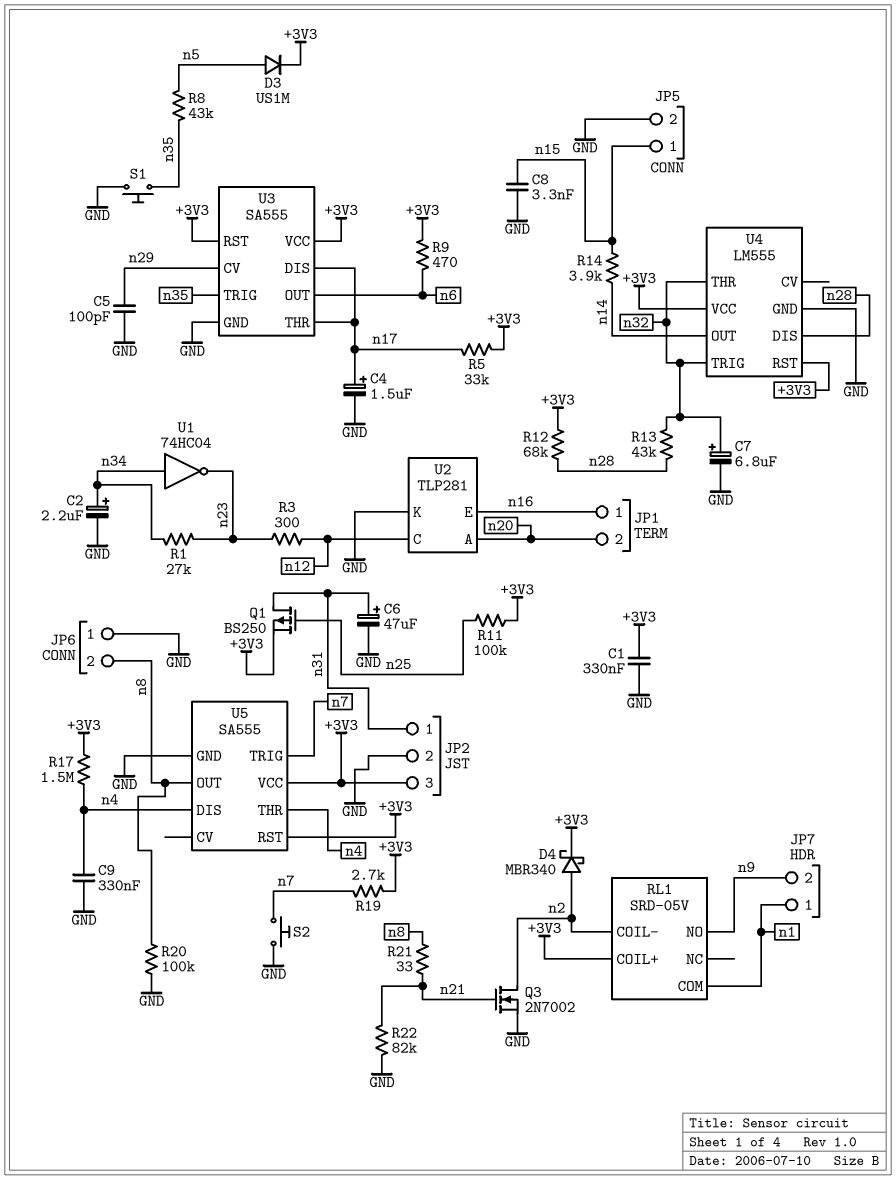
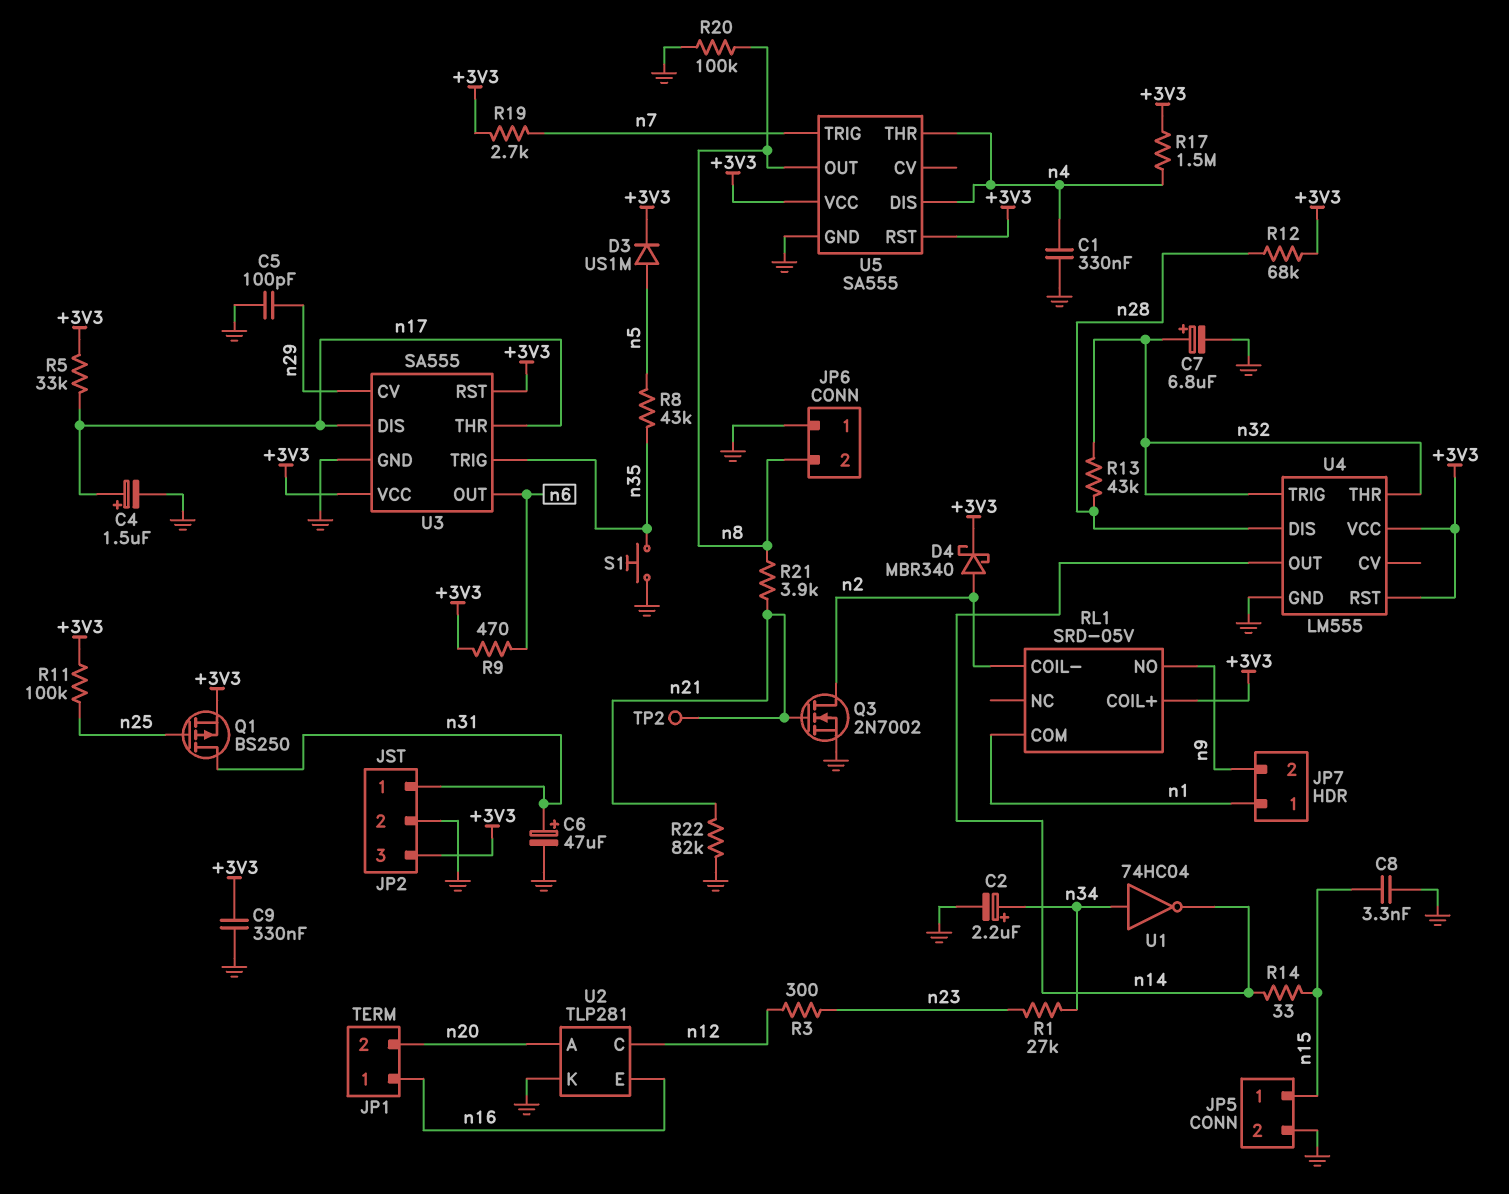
C1: 330nF (+3V3, GND) -> 330nF (GND, n4)
C9: 330nF (GND, n4) -> 330nF (+3V3, GND)
R14: 3.9k (n14, n15) -> 33 (n14, n15)
R21: 33 (n8, n21) -> 3.9k (n8, n21)
S2: button (GND, n7) -> none
TP2: none -> test point (n21)
U1: NOT 74HC04 (in n34, out n23) -> NOT 74HC04 (in n34, out n14)

